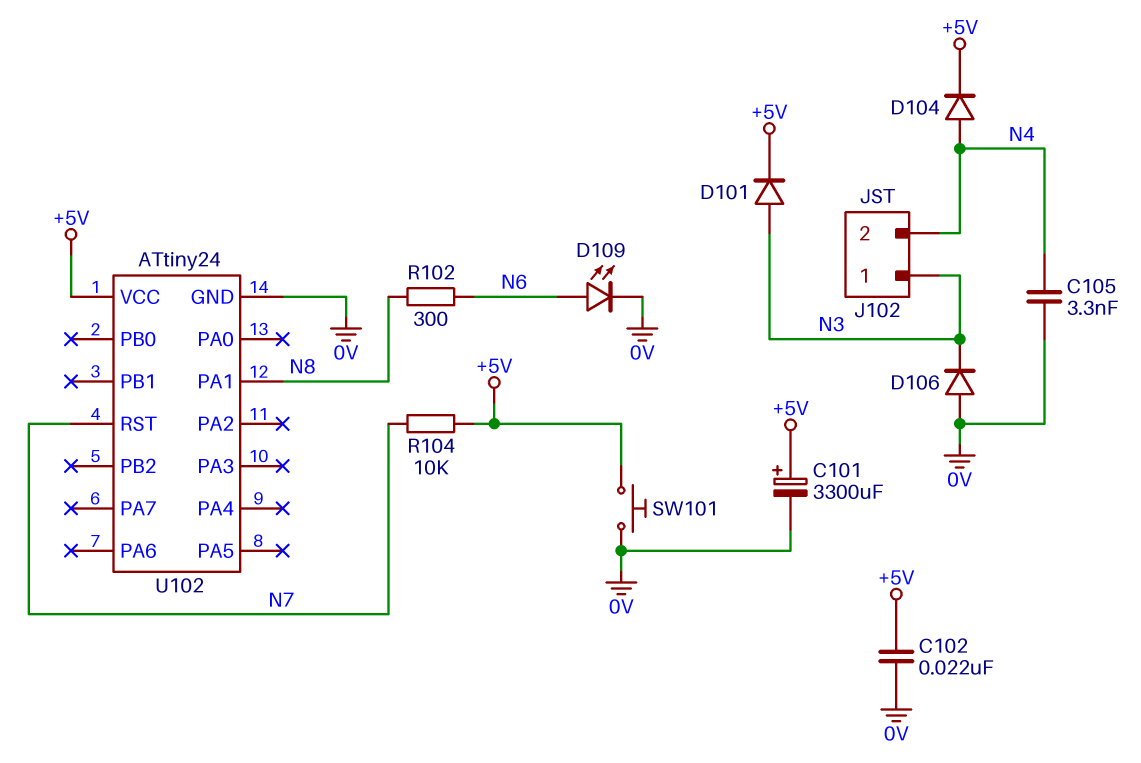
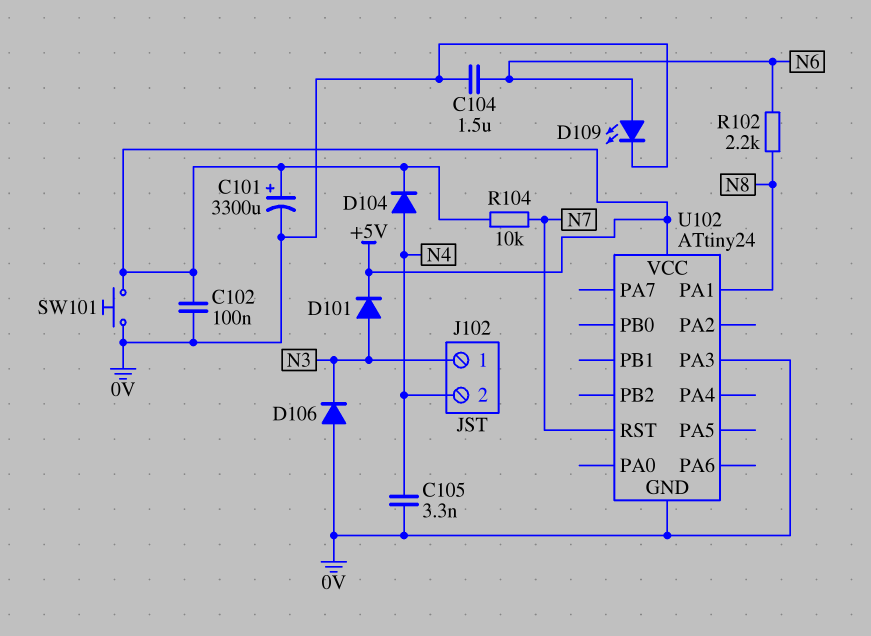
C102: 22nF (+5V, 0V) -> 100nF (+5V, 0V)
C104: none -> 1.5uF (0V, N6)
R102: 300 (N6, N8) -> 2.2k (N6, N8)
U102 pin PA3: none -> 0V

